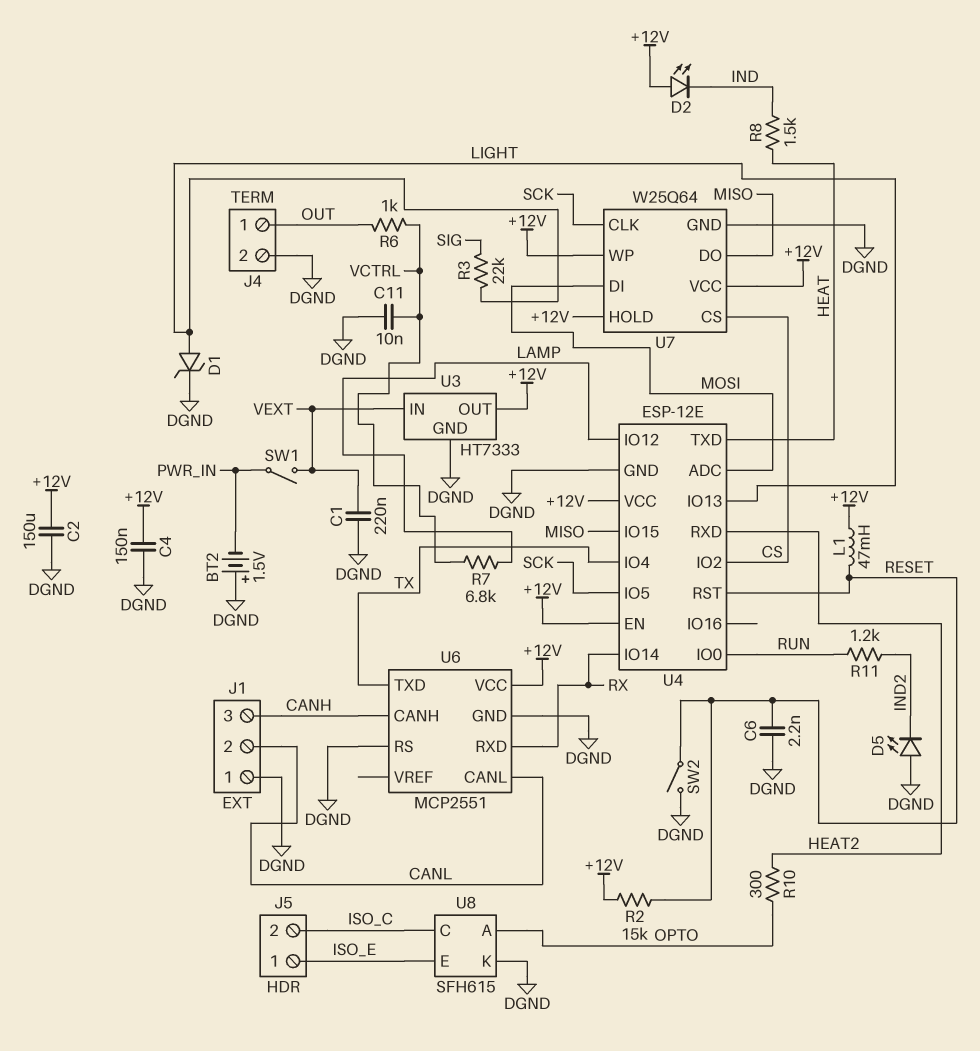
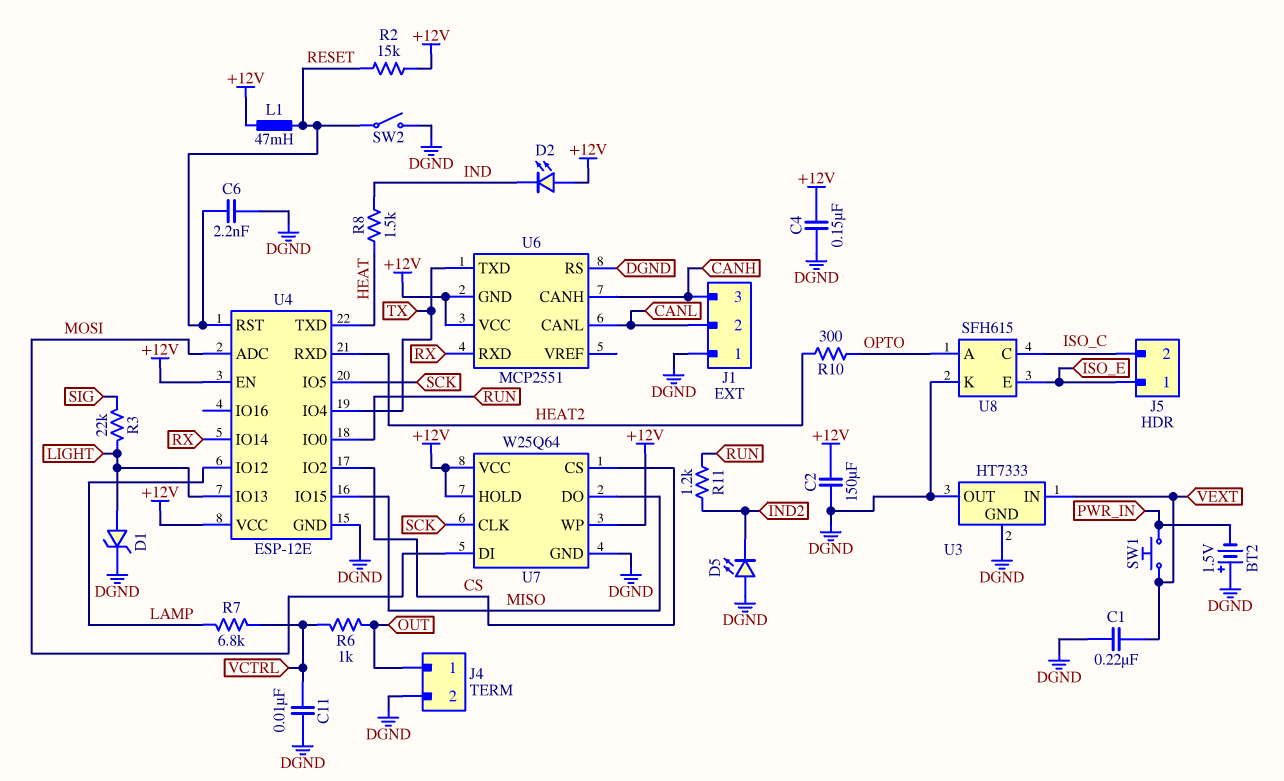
SW1: switch (PWR_IN, VEXT) -> button (PWR_IN, VEXT)
U3 pin OUT: +12V -> DGND
U6 pin GND: DGND -> +12V

